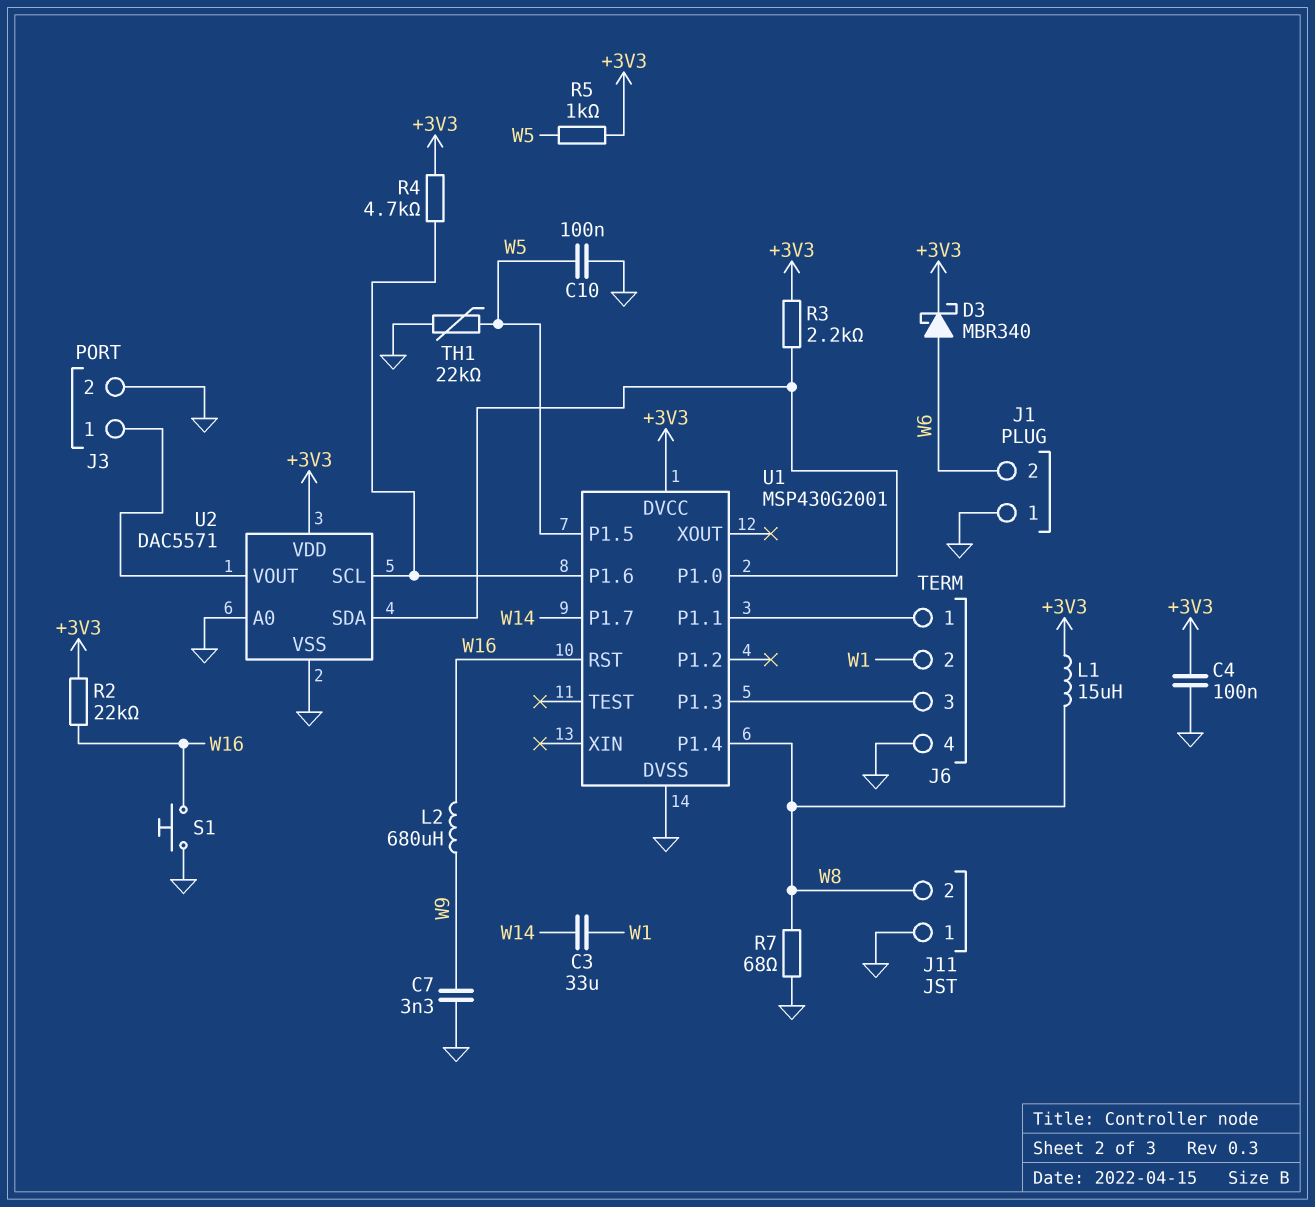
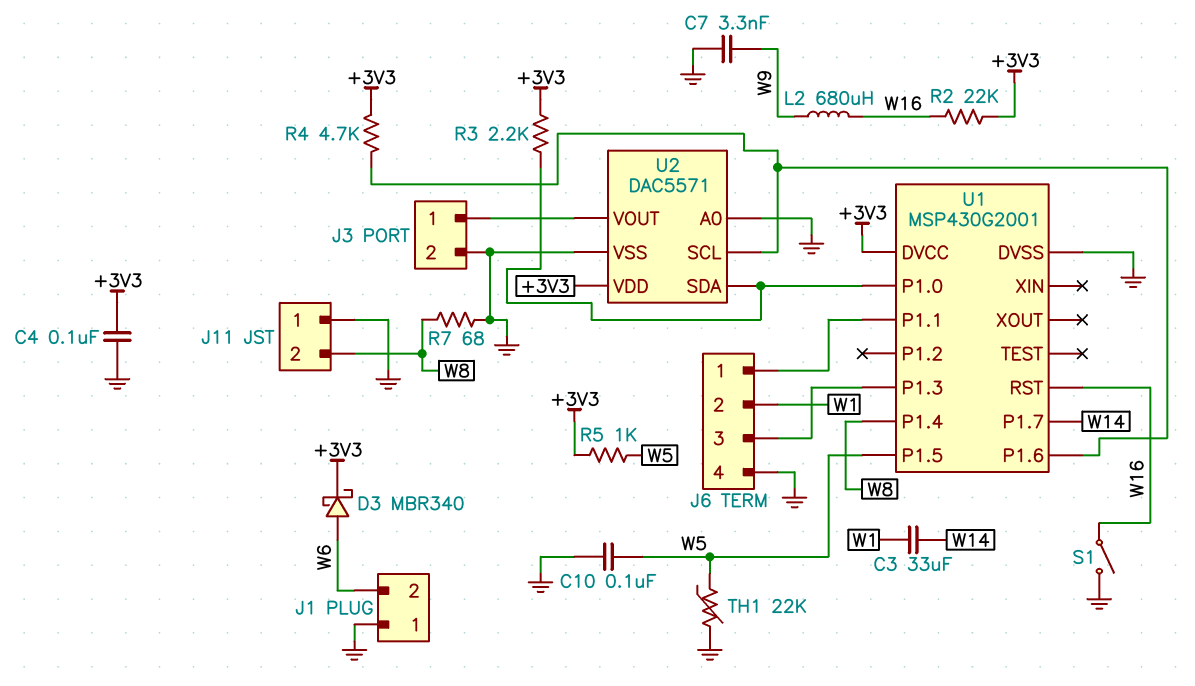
L1: 15uH (+3V3, W8) -> none
S1: button (GND, W16) -> switch (GND, W16)

